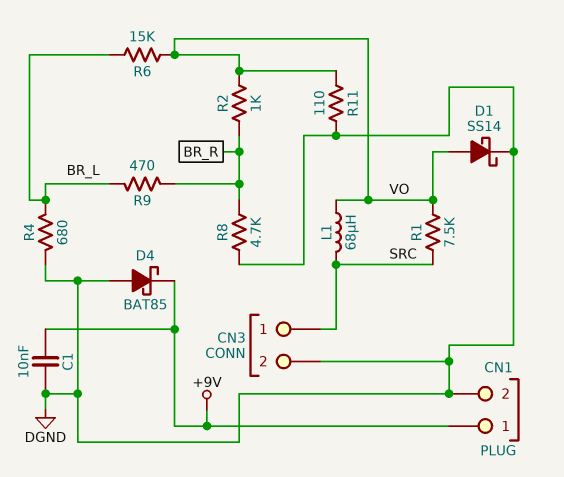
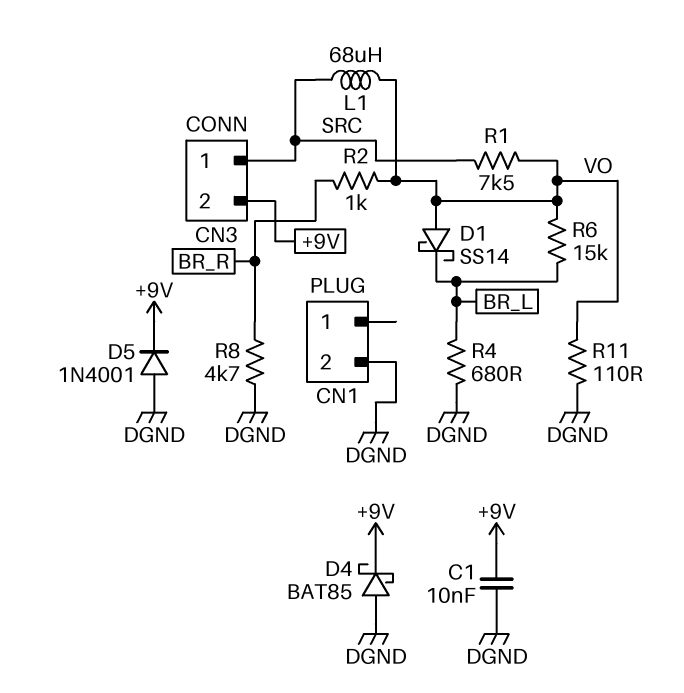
CN1 pin 1: +9V -> none
CN3 pin 2: DGND -> +9V
D1: schottky SS14 (A VO, K DGND) -> schottky SS14 (A VO, K BR_L)
D5: none -> diode 1N4001 (A DGND, K +9V)
R9: 470 (BR_L, BR_R) -> none

